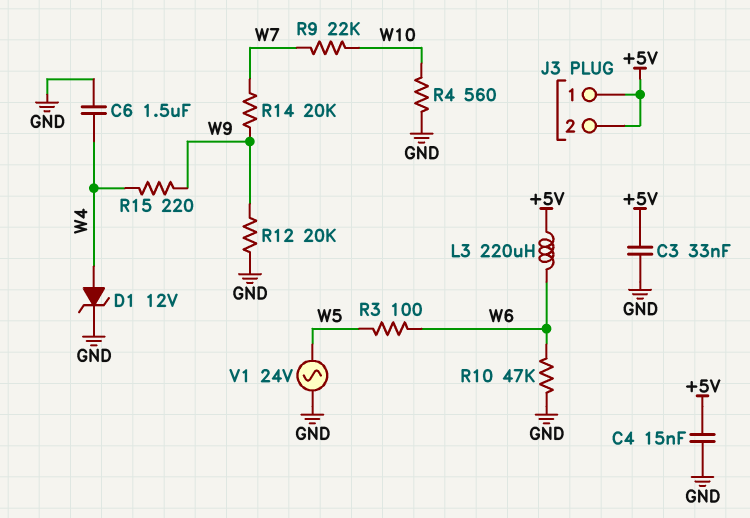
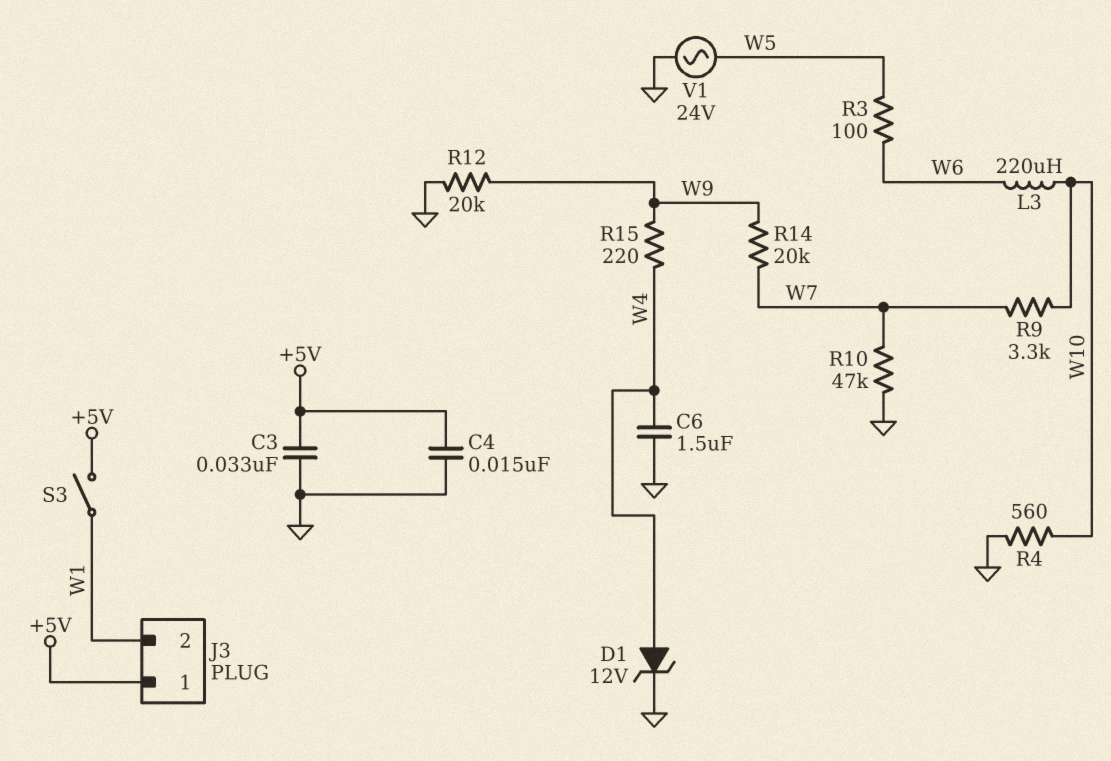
J3 pin 2: +5V -> W1
L3: 220uH (+5V, W6) -> 220uH (W6, W10)
R9: 22k (W7, W10) -> 3.3k (W7, W10)
R10: 47k (GND, W6) -> 47k (GND, W7)
S3: none -> switch (+5V, W1)

